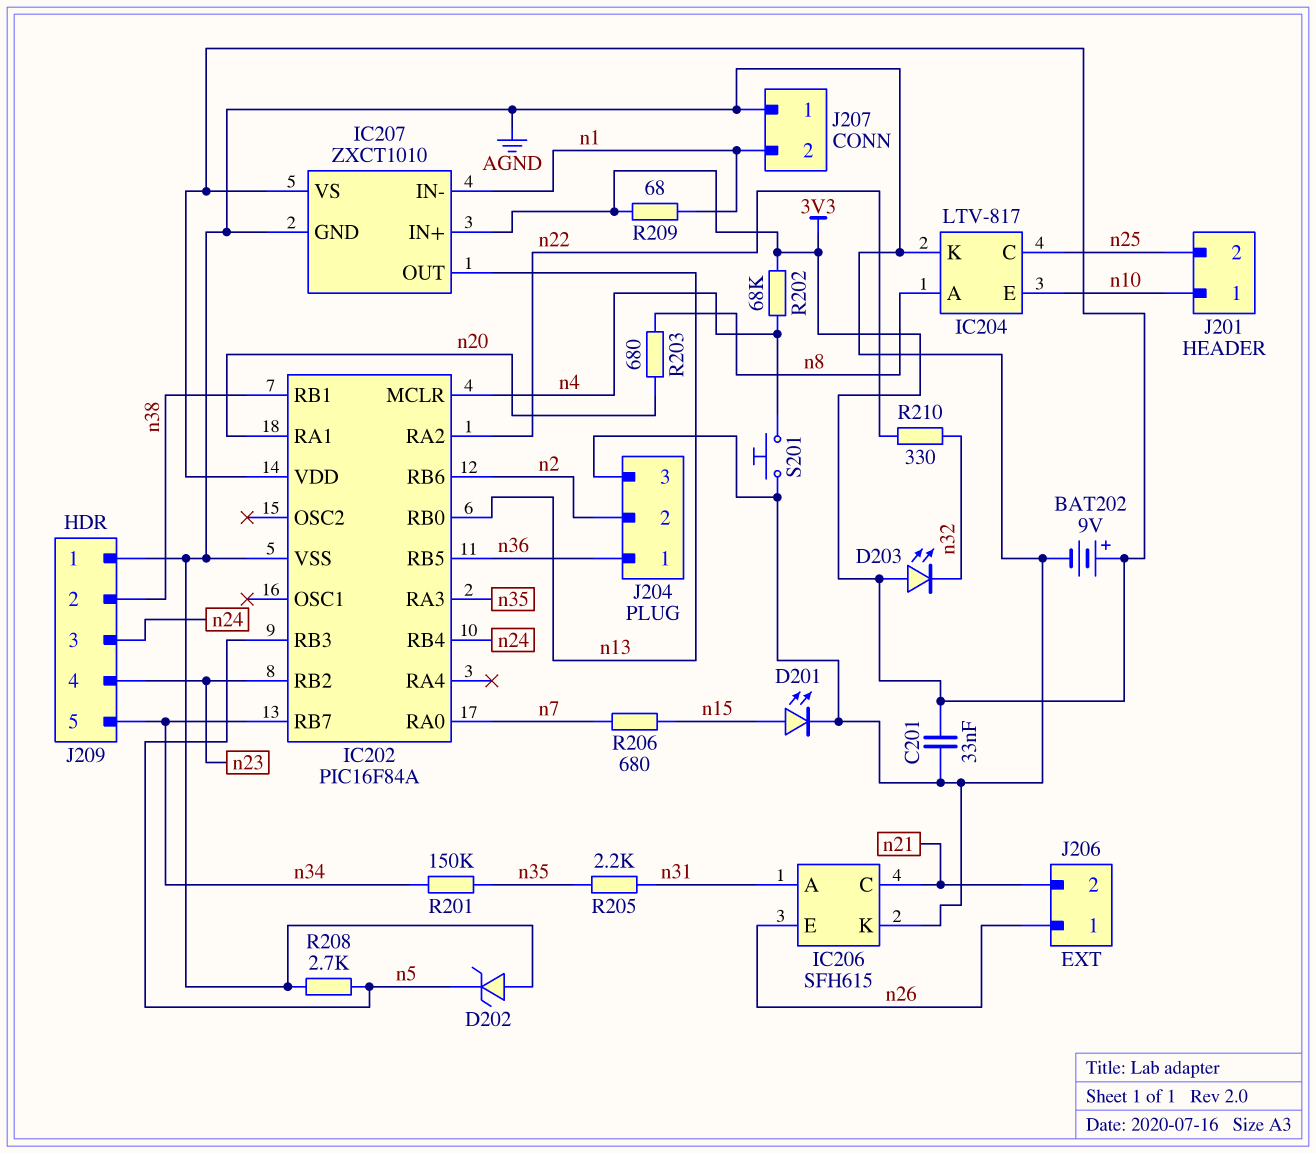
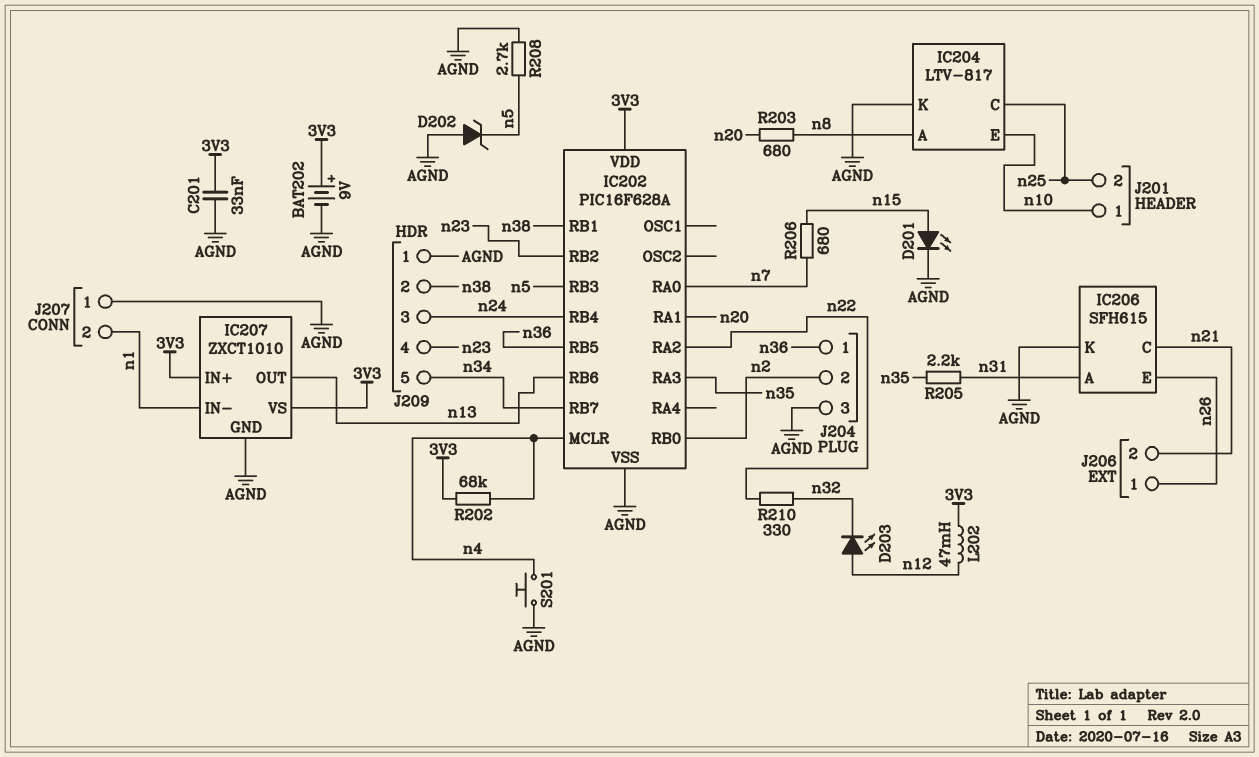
D203: LED (A 3V3, K n32) -> LED (A n12, K n32)
IC202: PIC16F84A -> PIC16F628A
IC202 pin RB0: n13 -> n2
IC202 pin RB6: n2 -> n13
L202: none -> 47mH (3V3, n12)
R201: 150k (n34, n35) -> none
R209: 68 (3V3, n1) -> none

